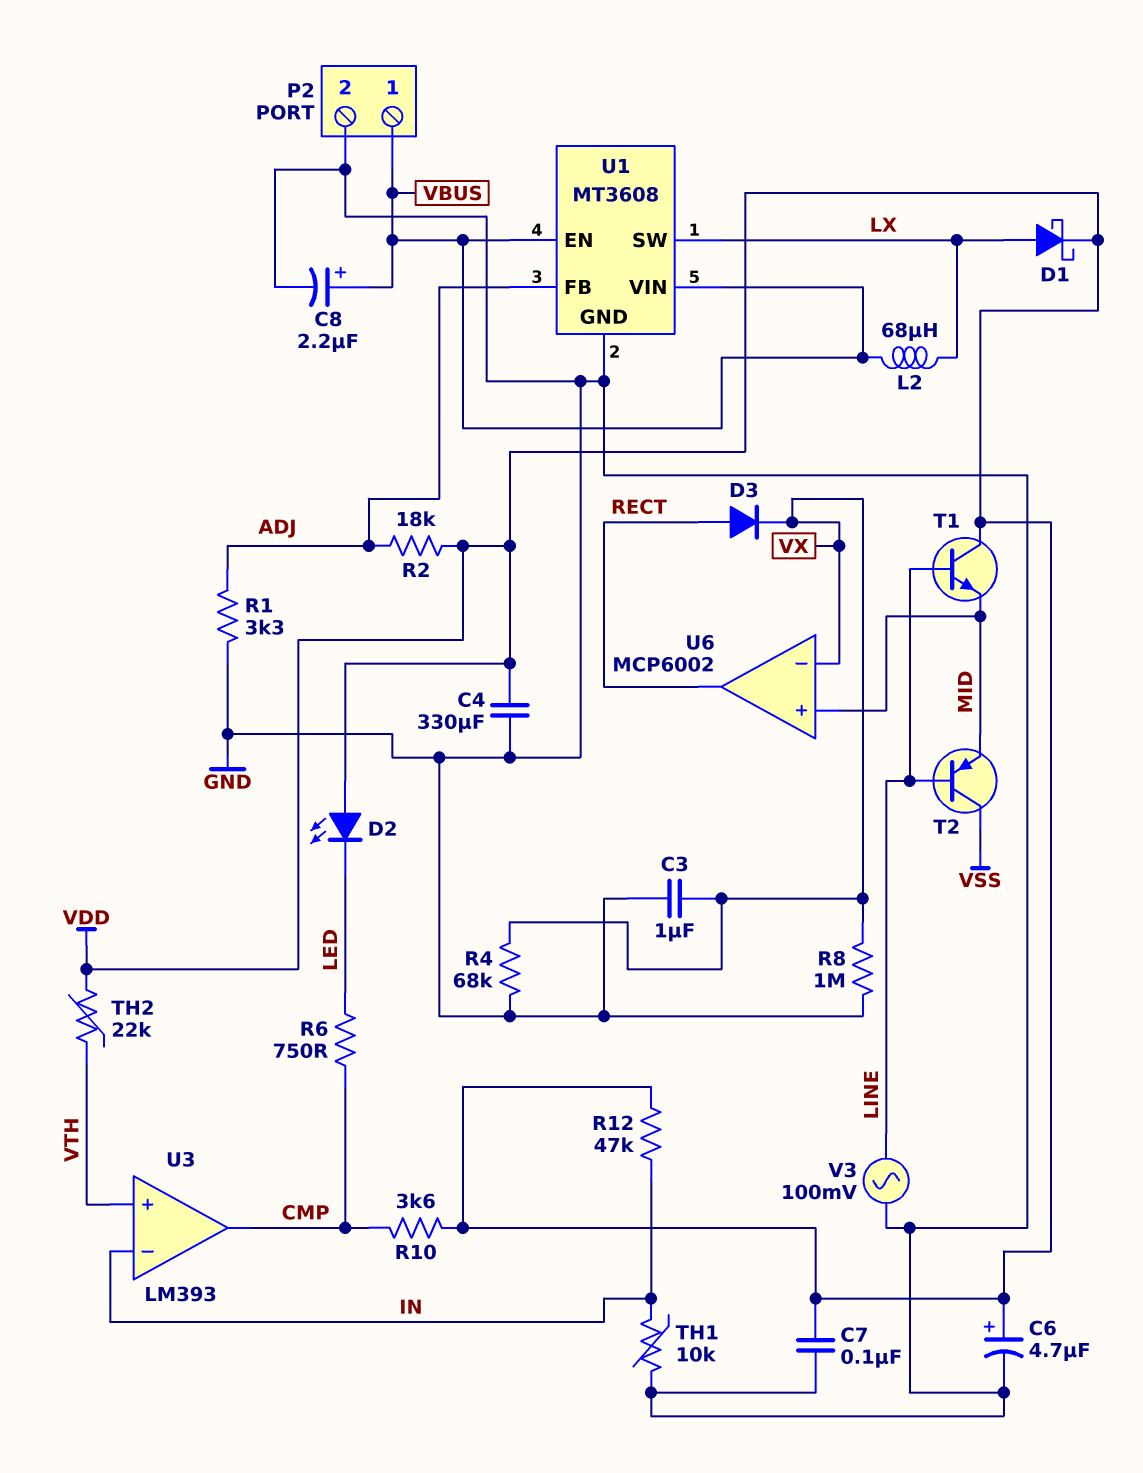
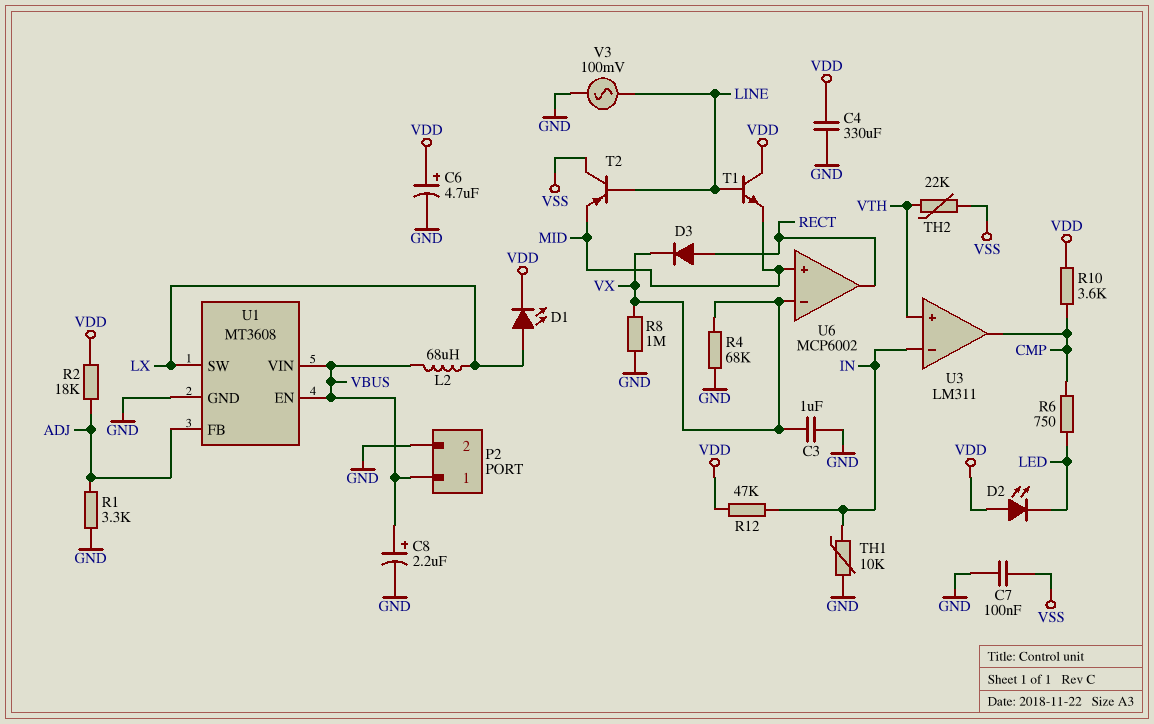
C7: 100nF (GND, VDD) -> 100nF (GND, VSS)
D1: schottky (A LX, K VDD) -> LED (A LX, K VDD)
TH2: 22k (VDD, VTH) -> 22k (VSS, VTH)
U3: LM393 -> LM311

